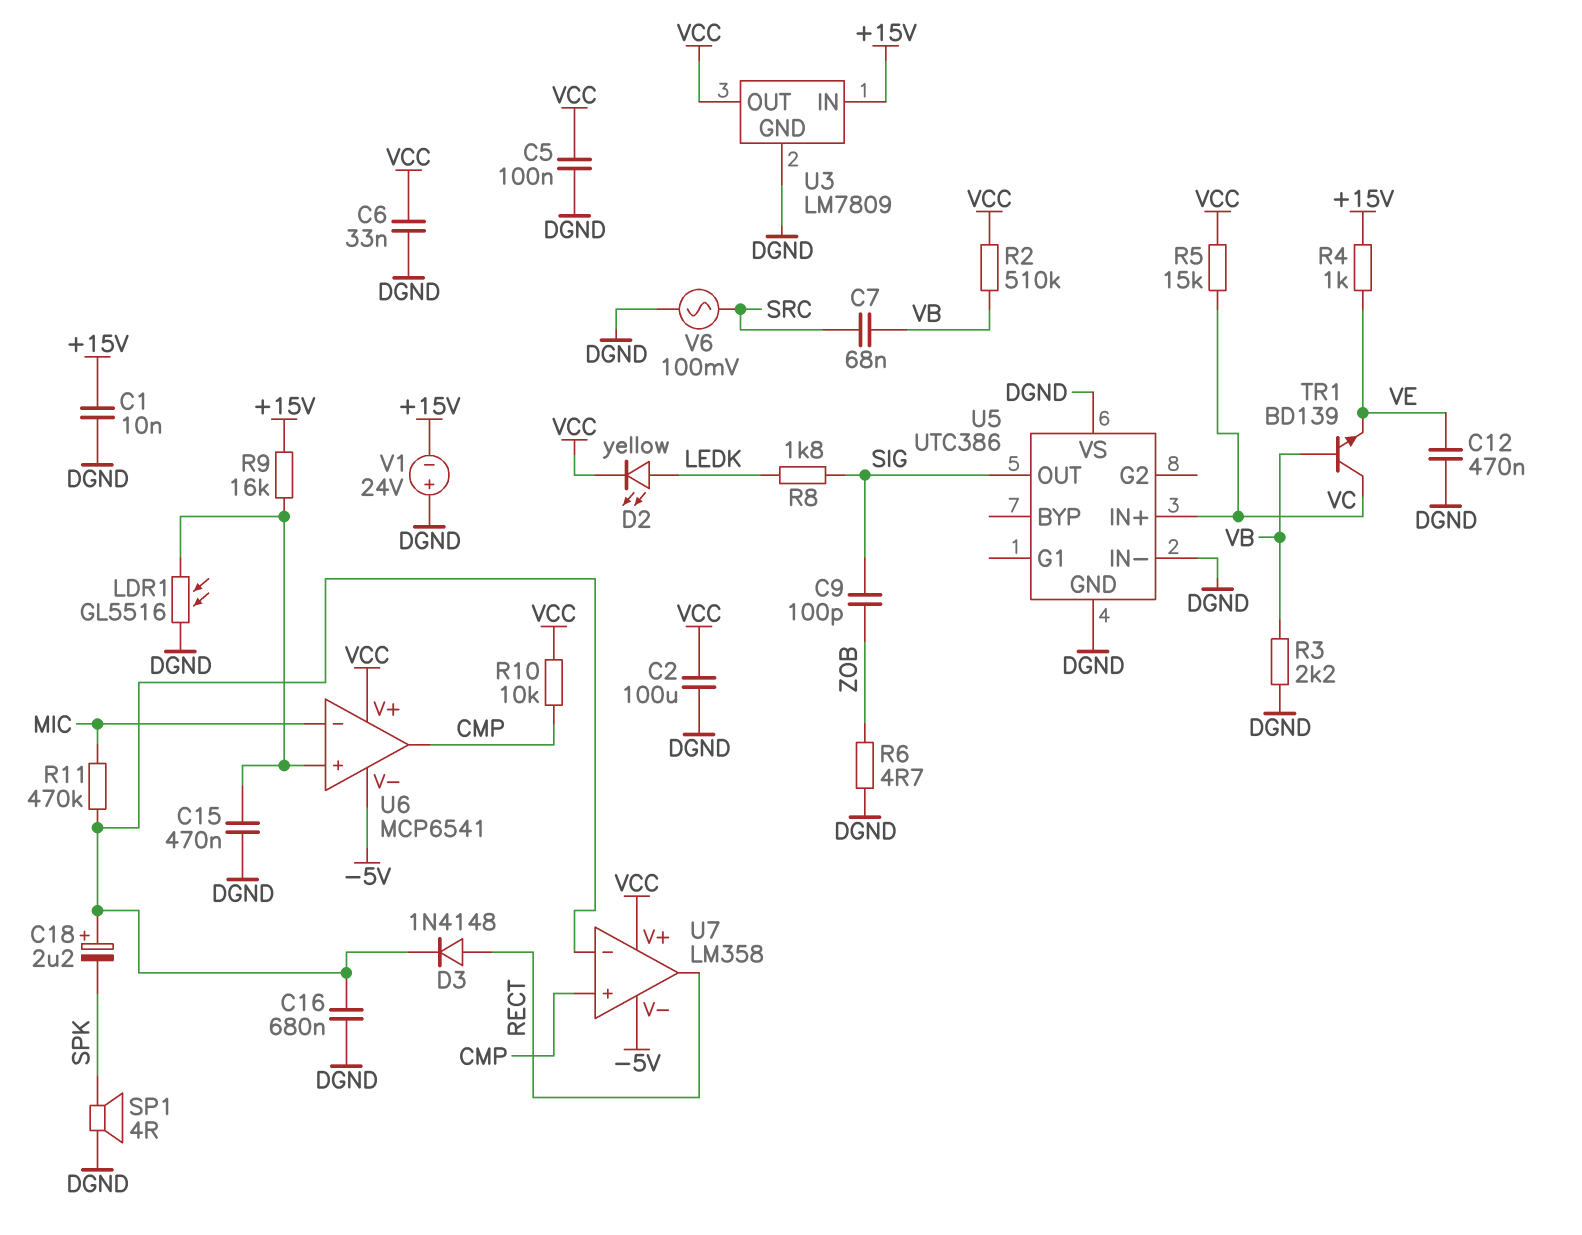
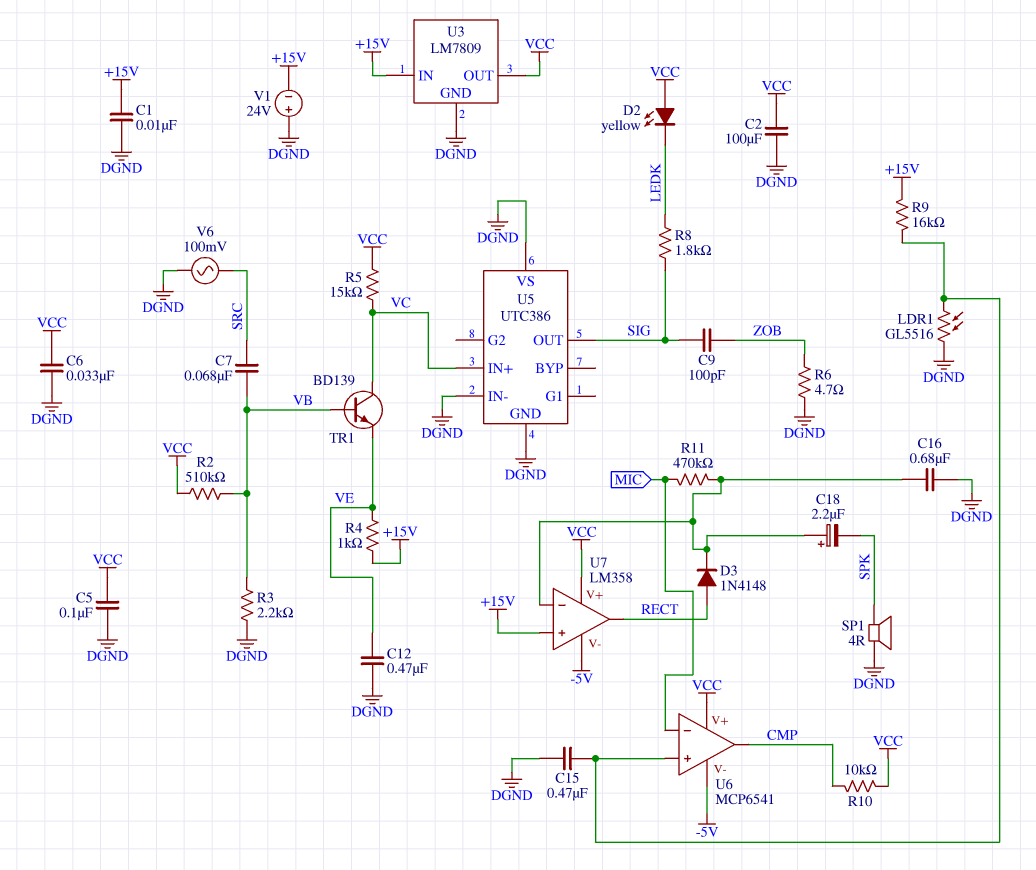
D2: LED yellow (A LEDK, K VCC) -> LED yellow (A VCC, K LEDK)
U7 pin in+: CMP -> +15V

